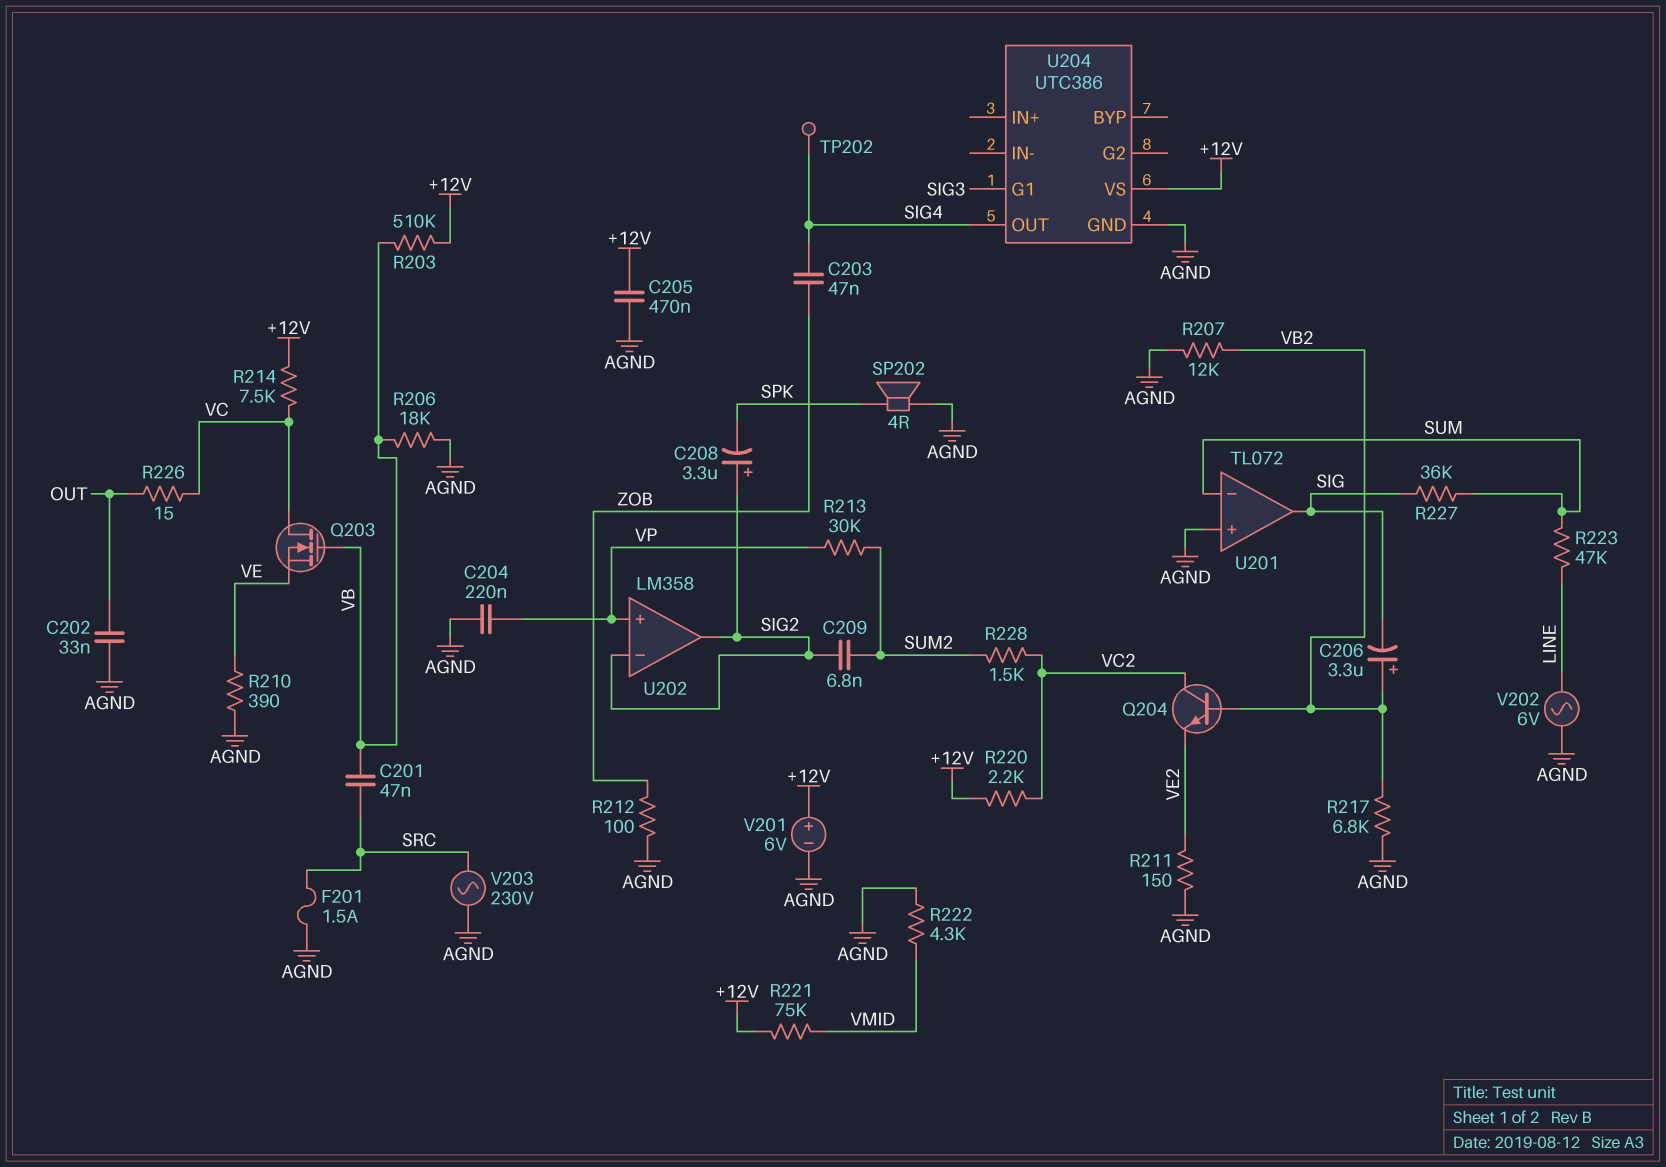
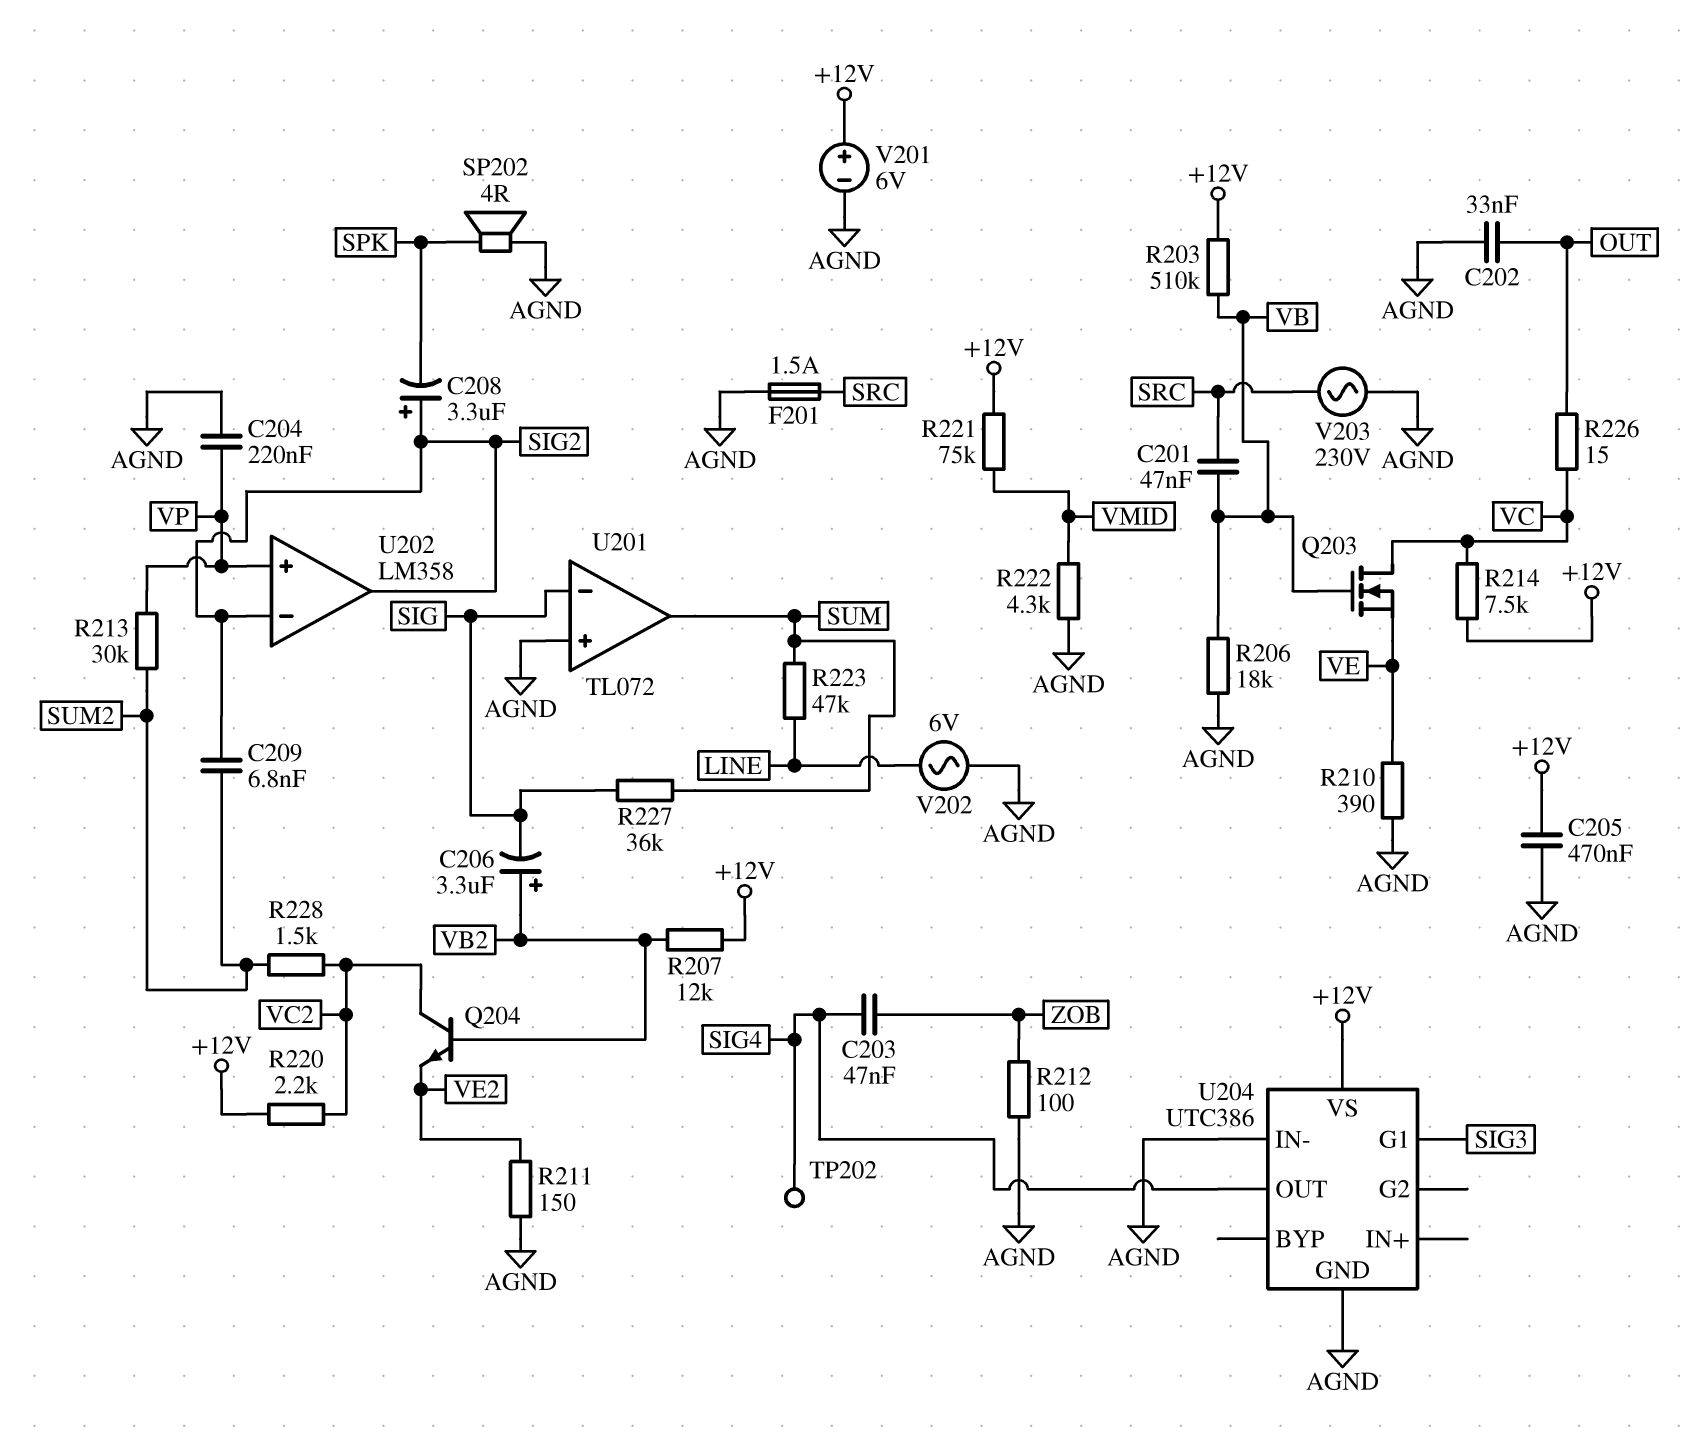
R207: 12k (AGND, VB2) -> 12k (+12V, VB2)
R217: 6.8k (AGND, VB2) -> none
U201 pin in-: SUM -> SIG
U201 pin out: SIG -> SUM
U204 pin IN-: none -> AGND

